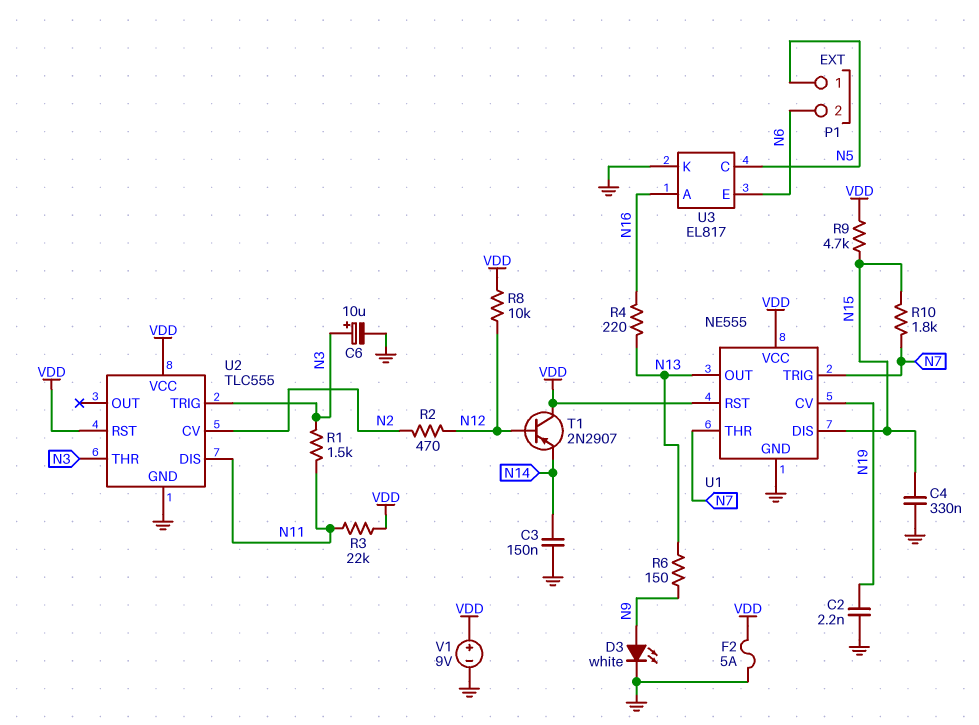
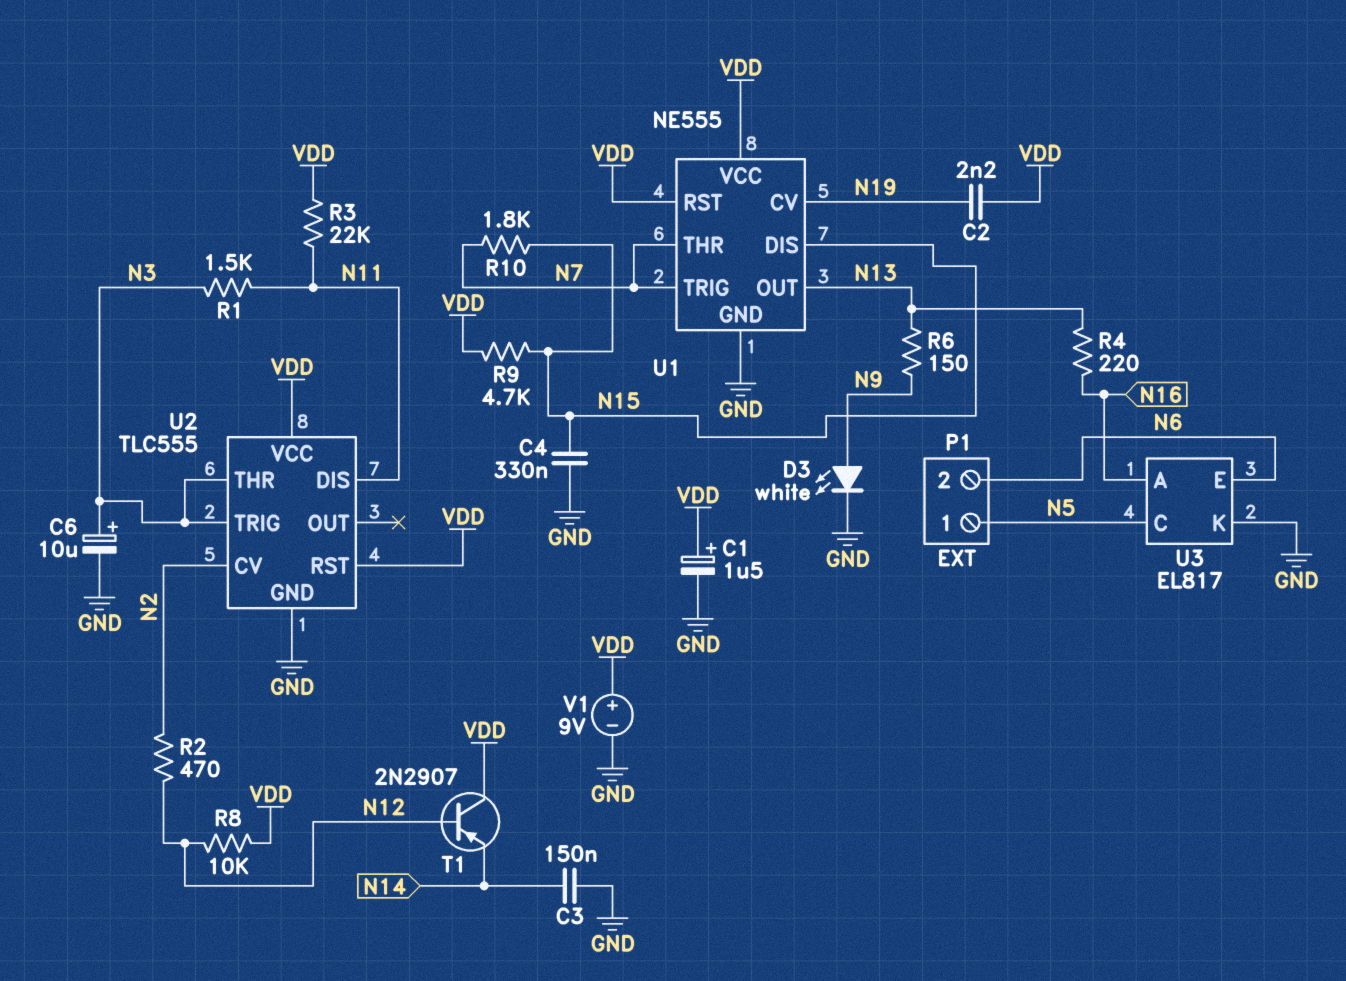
C1: none -> 1.5uF (plus VDD, minus GND)
C2: 2.2nF (GND, N19) -> 2.2nF (N19, VDD)
F2: 5A (GND, VDD) -> none

